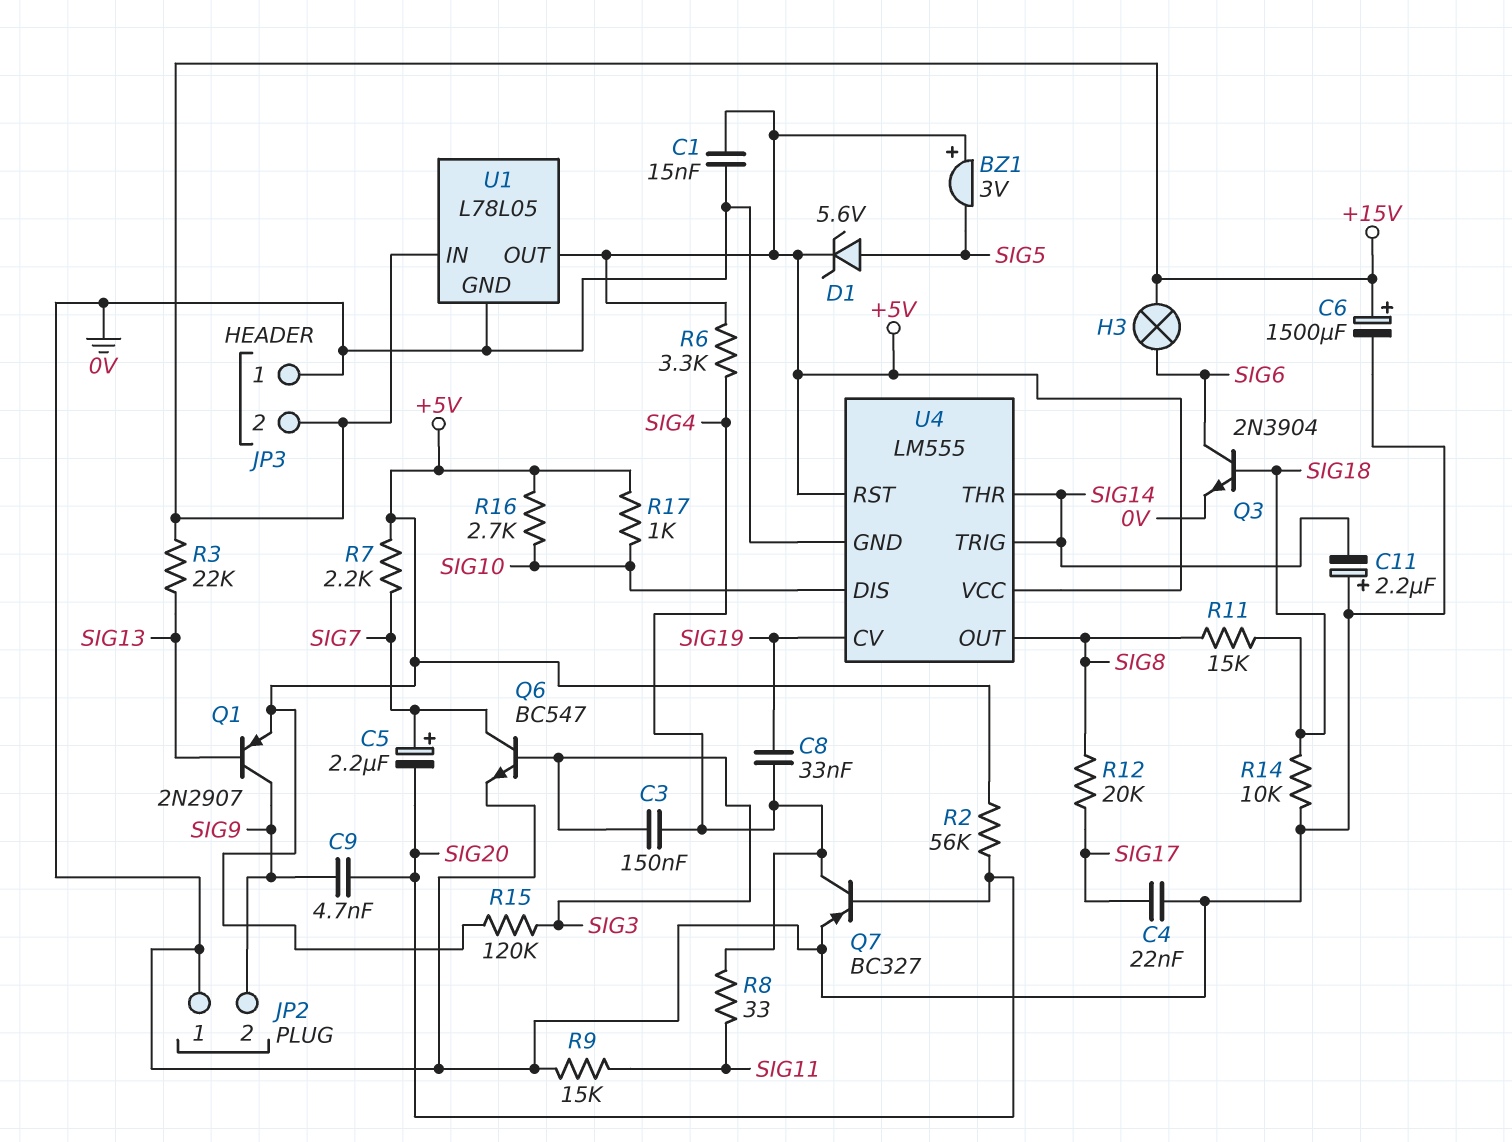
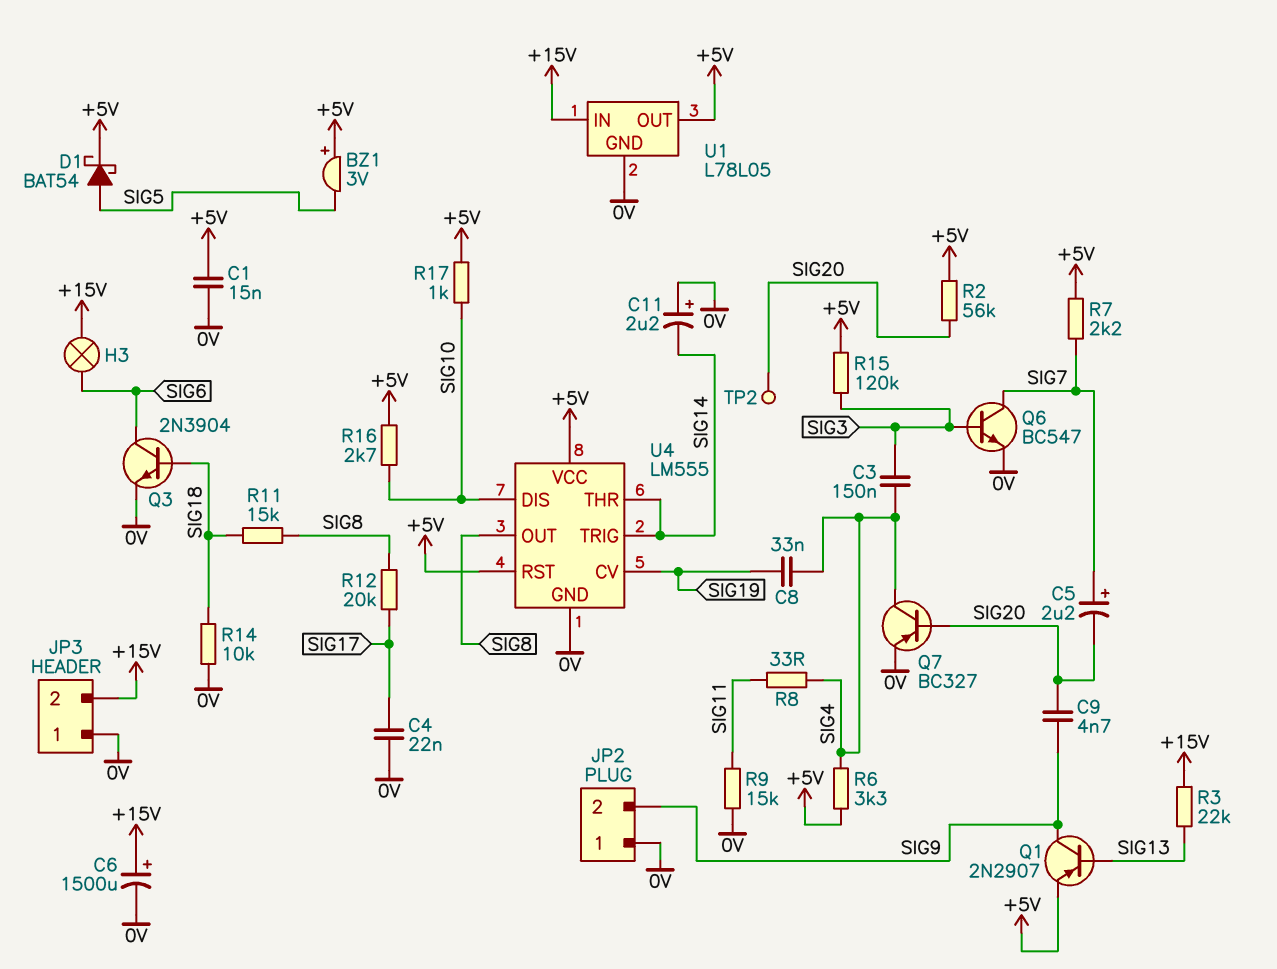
D1: zener 5.6V (A SIG5, K +5V) -> schottky BAT54 (A SIG5, K +5V)
TP2: none -> test point (SIG20)

